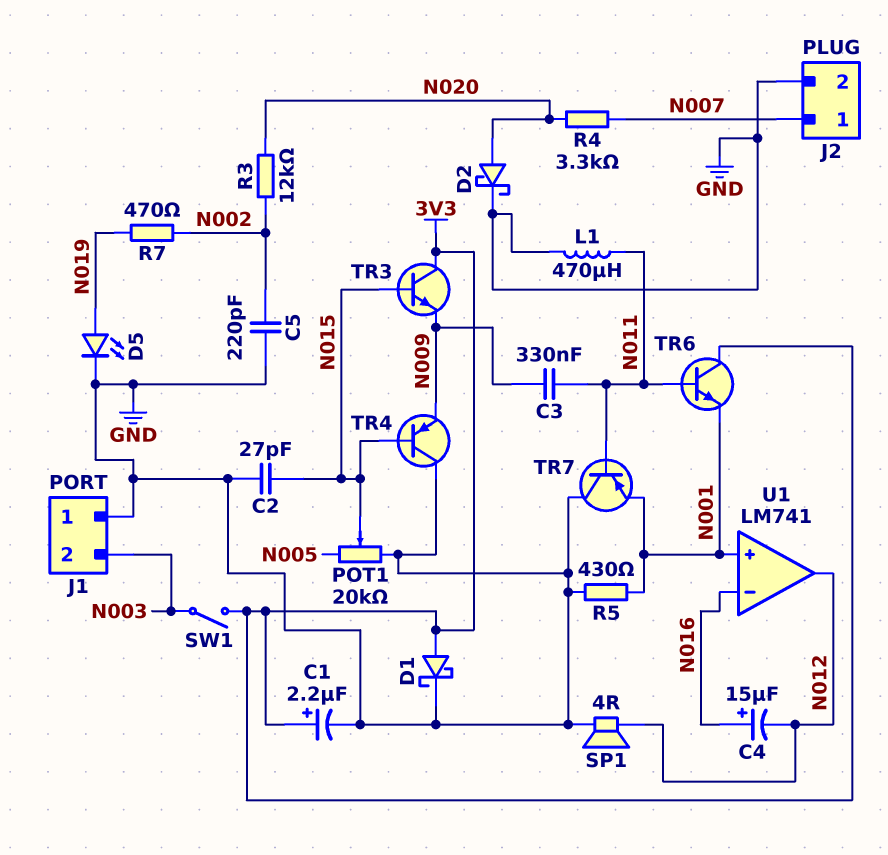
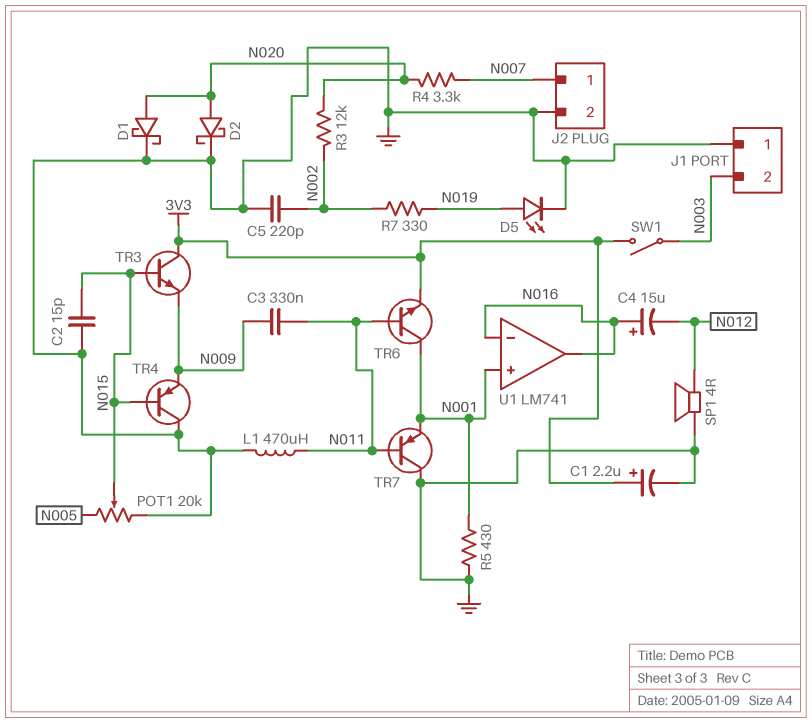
C2: 27pF (GND, N015) -> 15pF (GND, N015)
D1: schottky (A 3V3, K GND) -> schottky (A N020, K GND)
R7: 470 (N002, N019) -> 330 (N002, N019)
TR6: NPN (B N011, C 3V3, E N001) -> NPN (B N011, C N001, E 3V3)
U1 pin out: N012 -> N016

